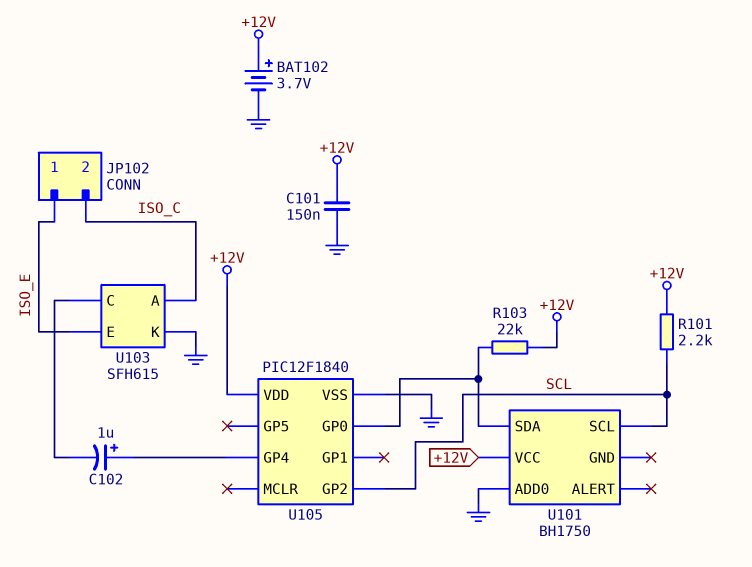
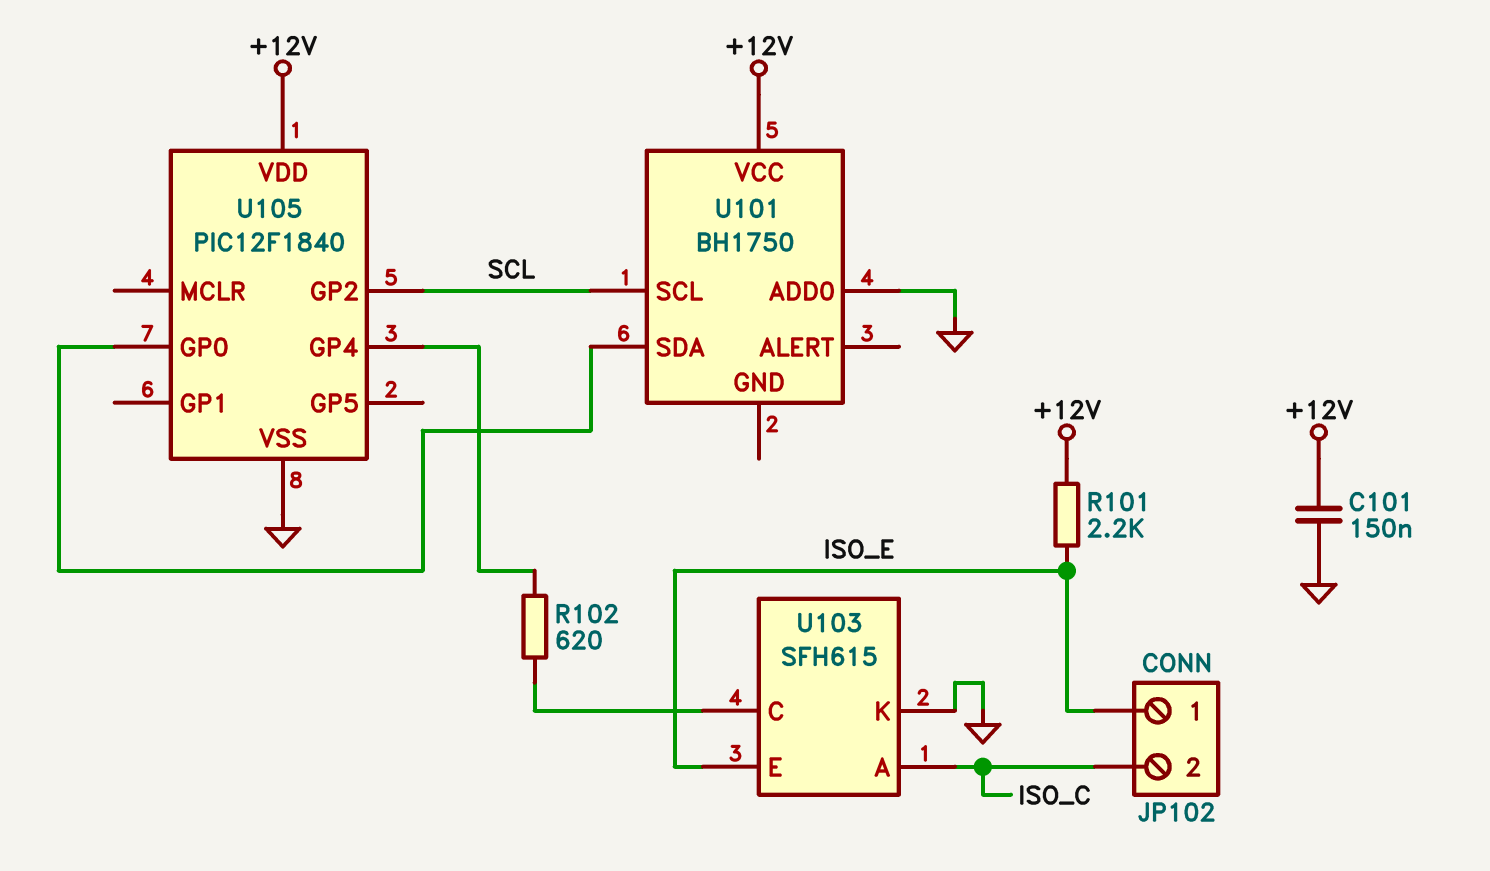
BAT102: 3.7V (plus +12V, minus GND) -> none
C102: 1uF (plus U105/GP4, minus U103/C) -> none
R101: 2.2k (+12V, SCL) -> 2.2k (+12V, ISO_E)
R102: none -> 620 (U103/C, U105/GP4)
R103: 22k (+12V, U101/SDA) -> none

